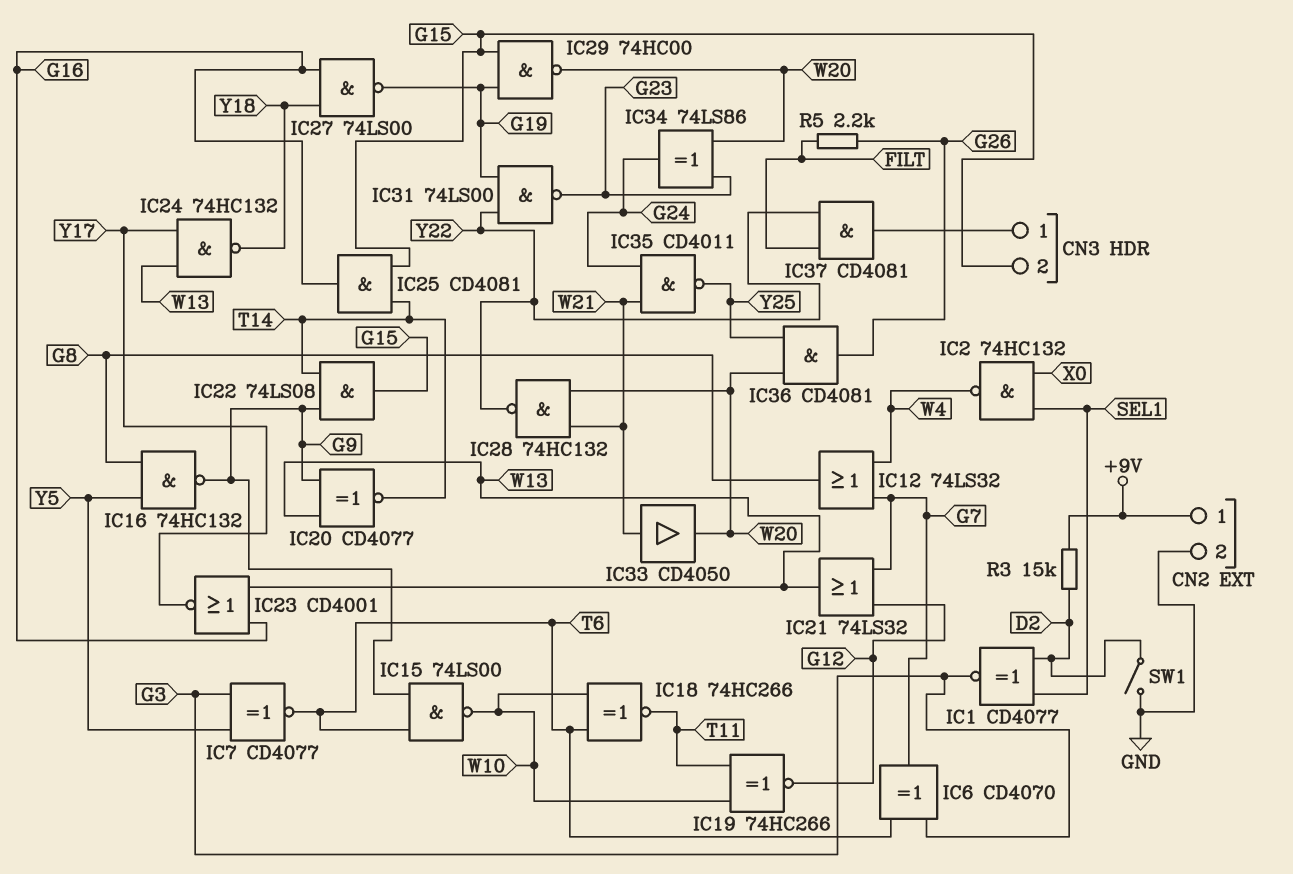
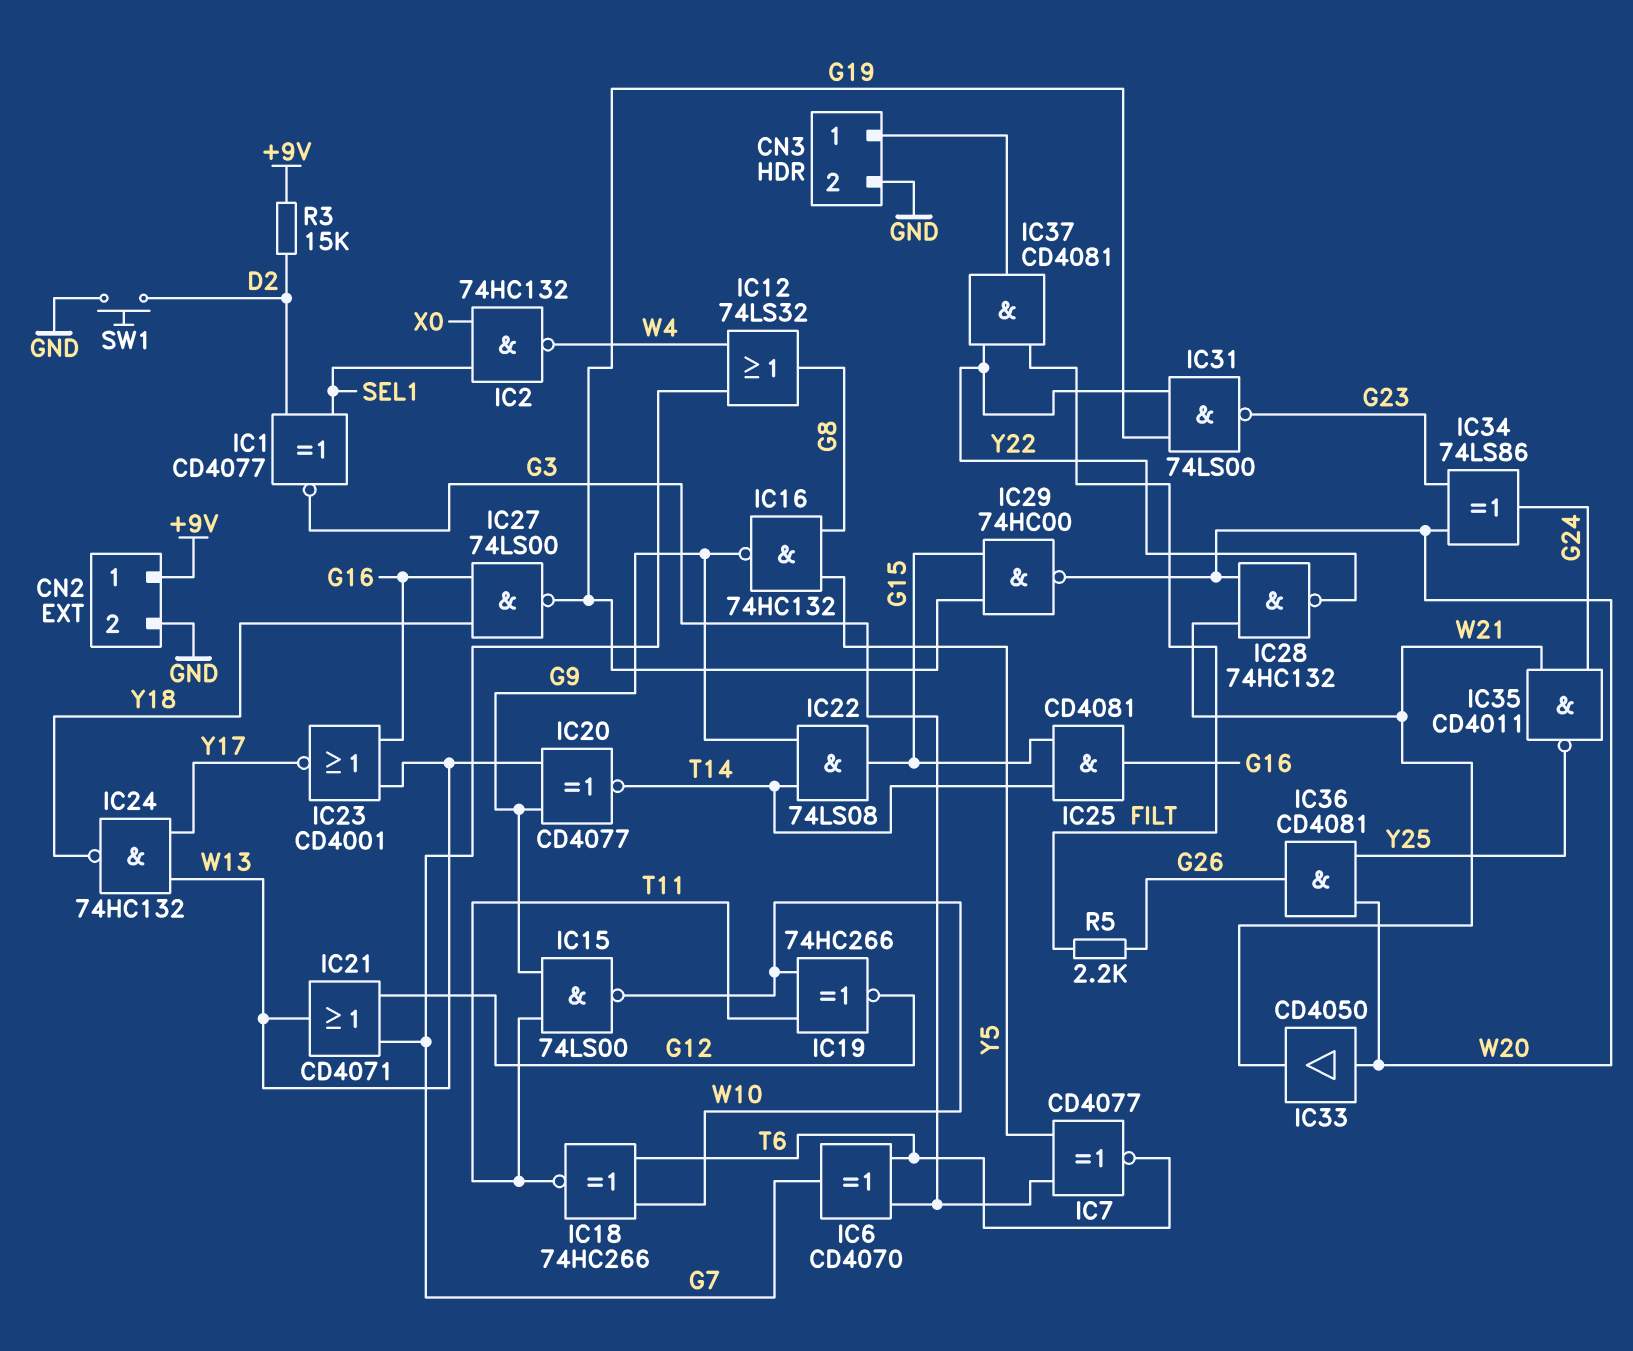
CN3 pin 2: G15 -> GND
IC15: NAND 74LS00 (in G9, in T6, out W10) -> NAND 74LS00 (in G9, in T11, out W10)
IC21: OR 74LS32 (in G7, in G12, out W13) -> OR CD4071 (in G7, in G12, out W13)
IC33: buffer CD4050 (in W21, out W20) -> buffer CD4050 (in W20, out W21)
SW1: switch (D2, GND) -> button (D2, GND)

